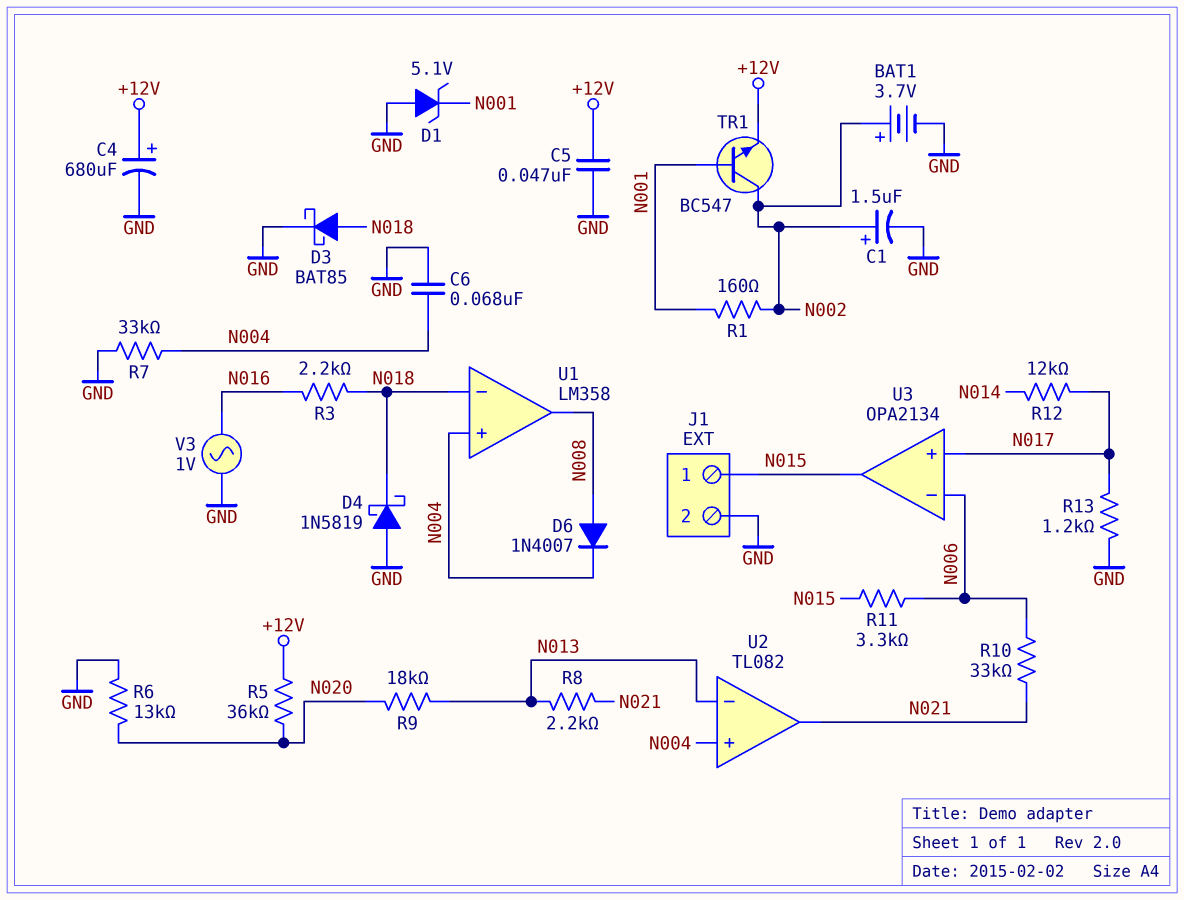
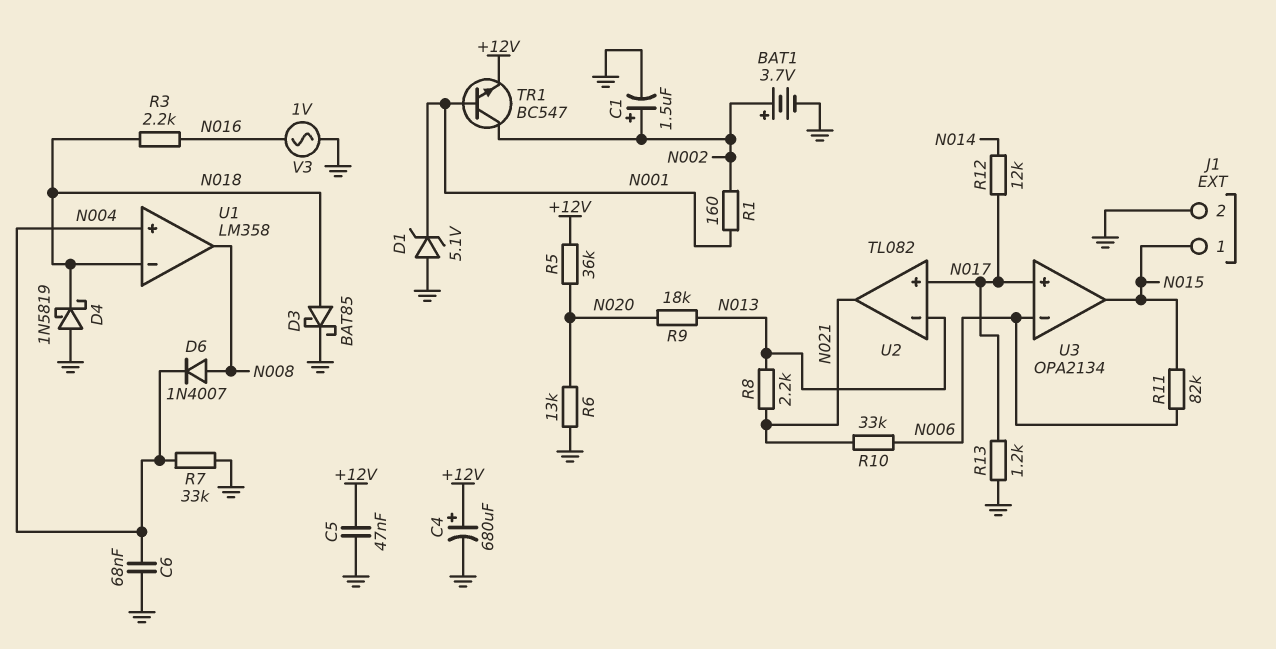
R11: 3.3k (N006, N015) -> 82k (N006, N015)
U2 pin in+: N004 -> N017

